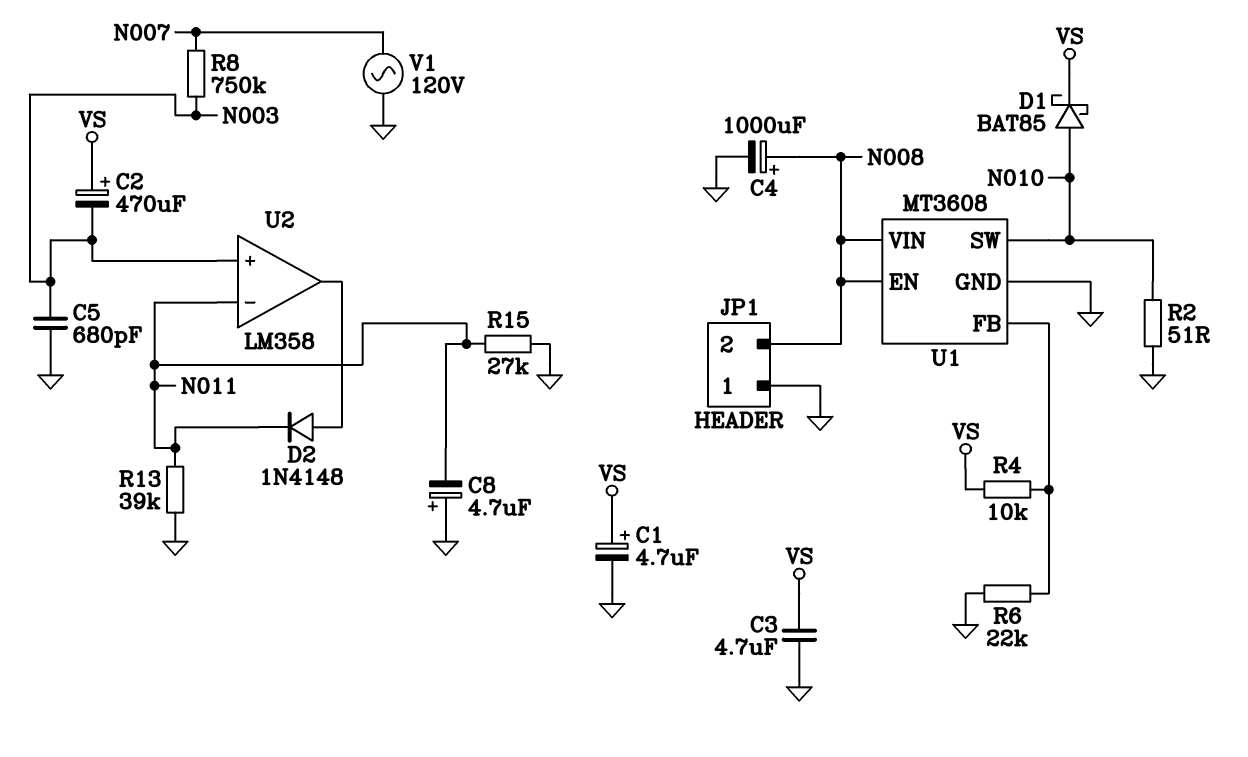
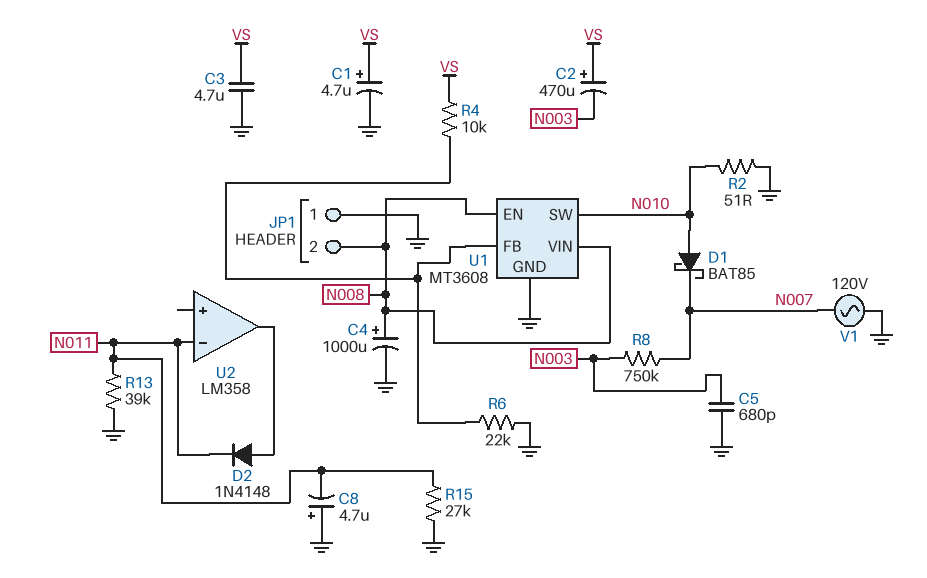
D1: schottky BAT85 (A N010, K VS) -> schottky BAT85 (A N010, K N007)
U2 pin in+: N003 -> none

